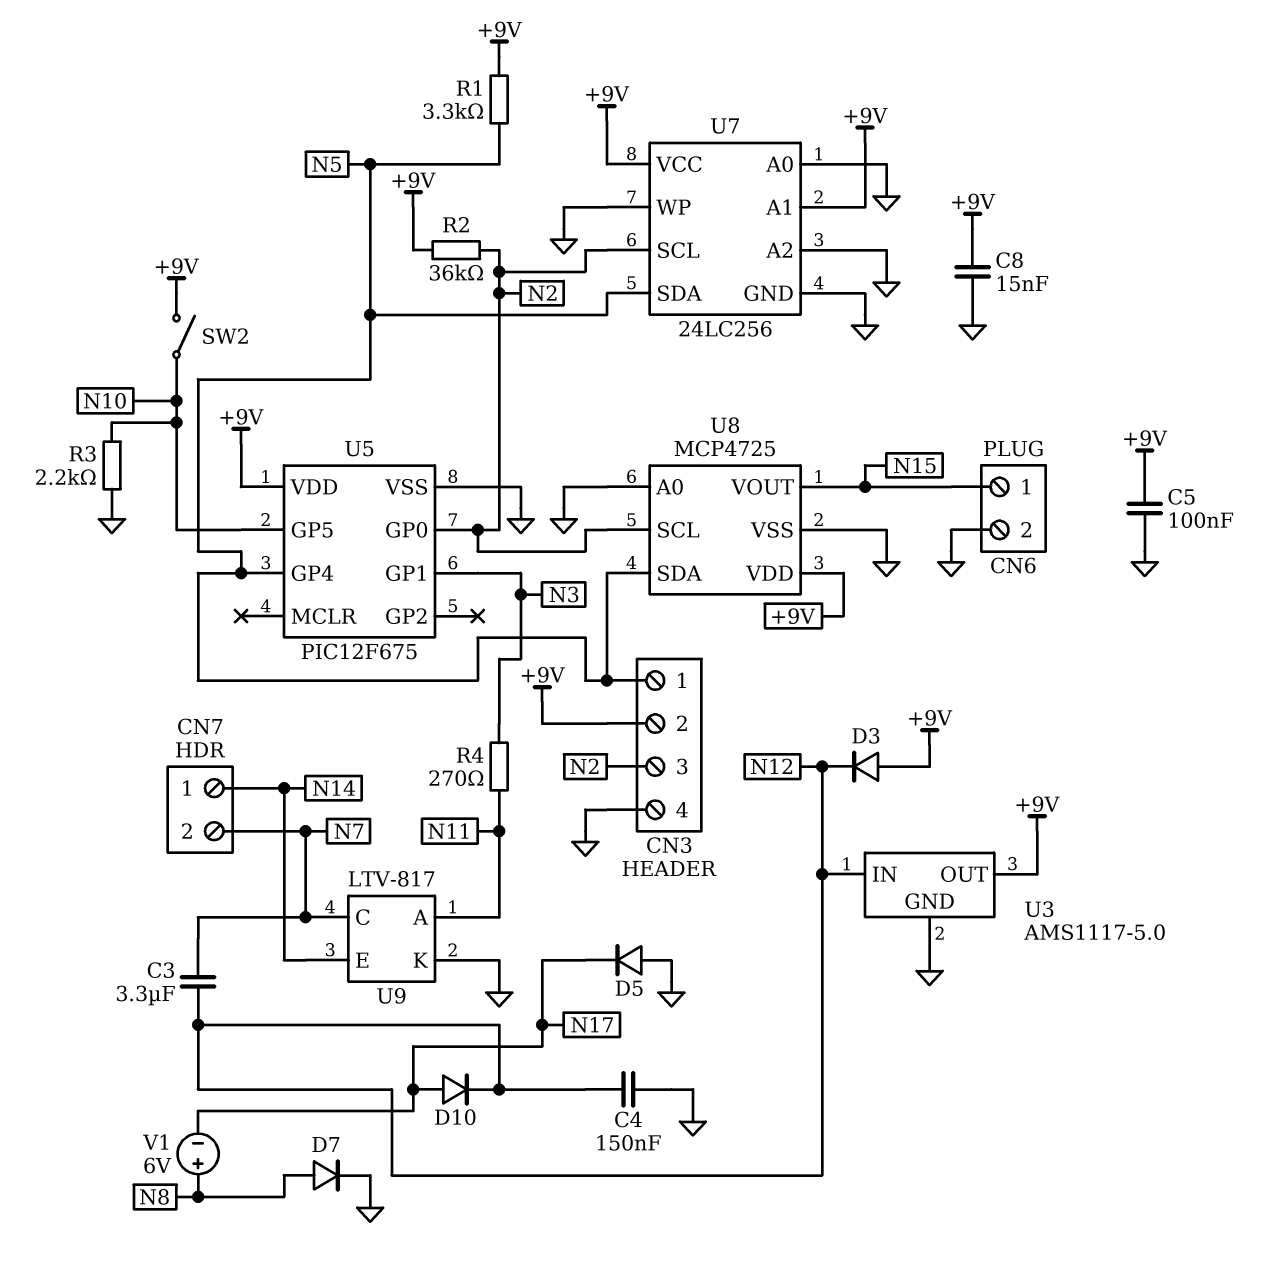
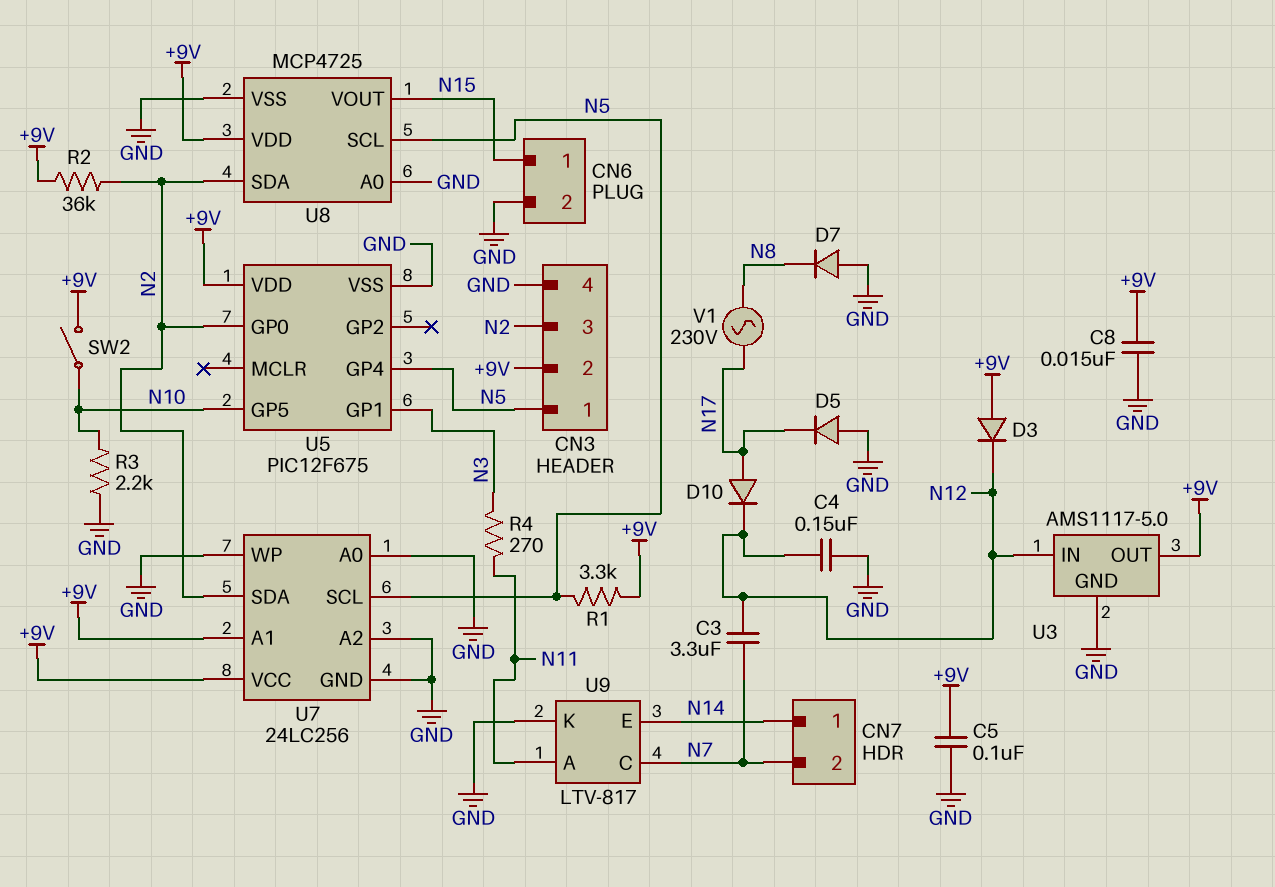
D7: diode (A N8, K GND) -> diode (A GND, K N8)
U7 pin SCL: N2 -> N5
U7 pin SDA: N5 -> N2
U8 pin SCL: N2 -> N5
U8 pin SDA: N5 -> N2
V1: 6V (plus N8, minus N17) -> AC 230V (N8, N17)

